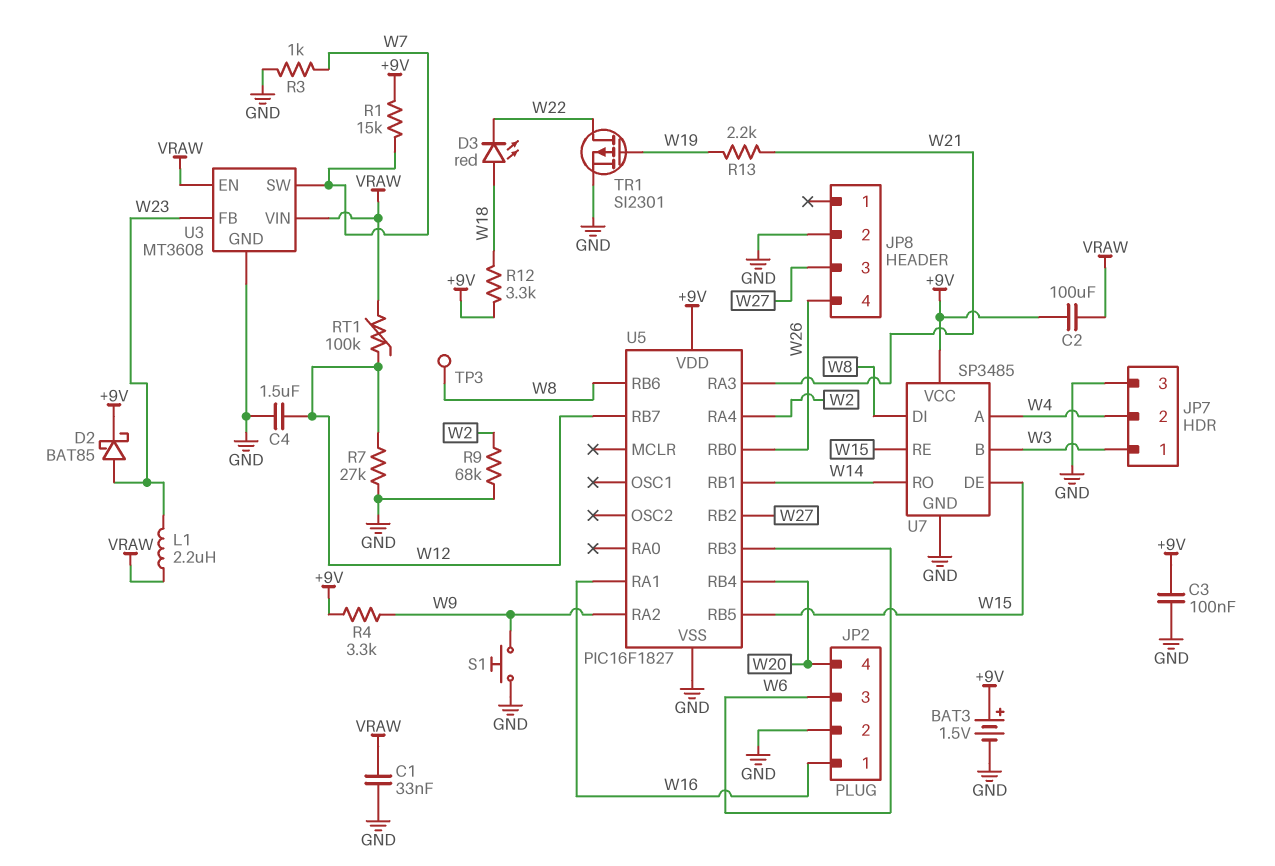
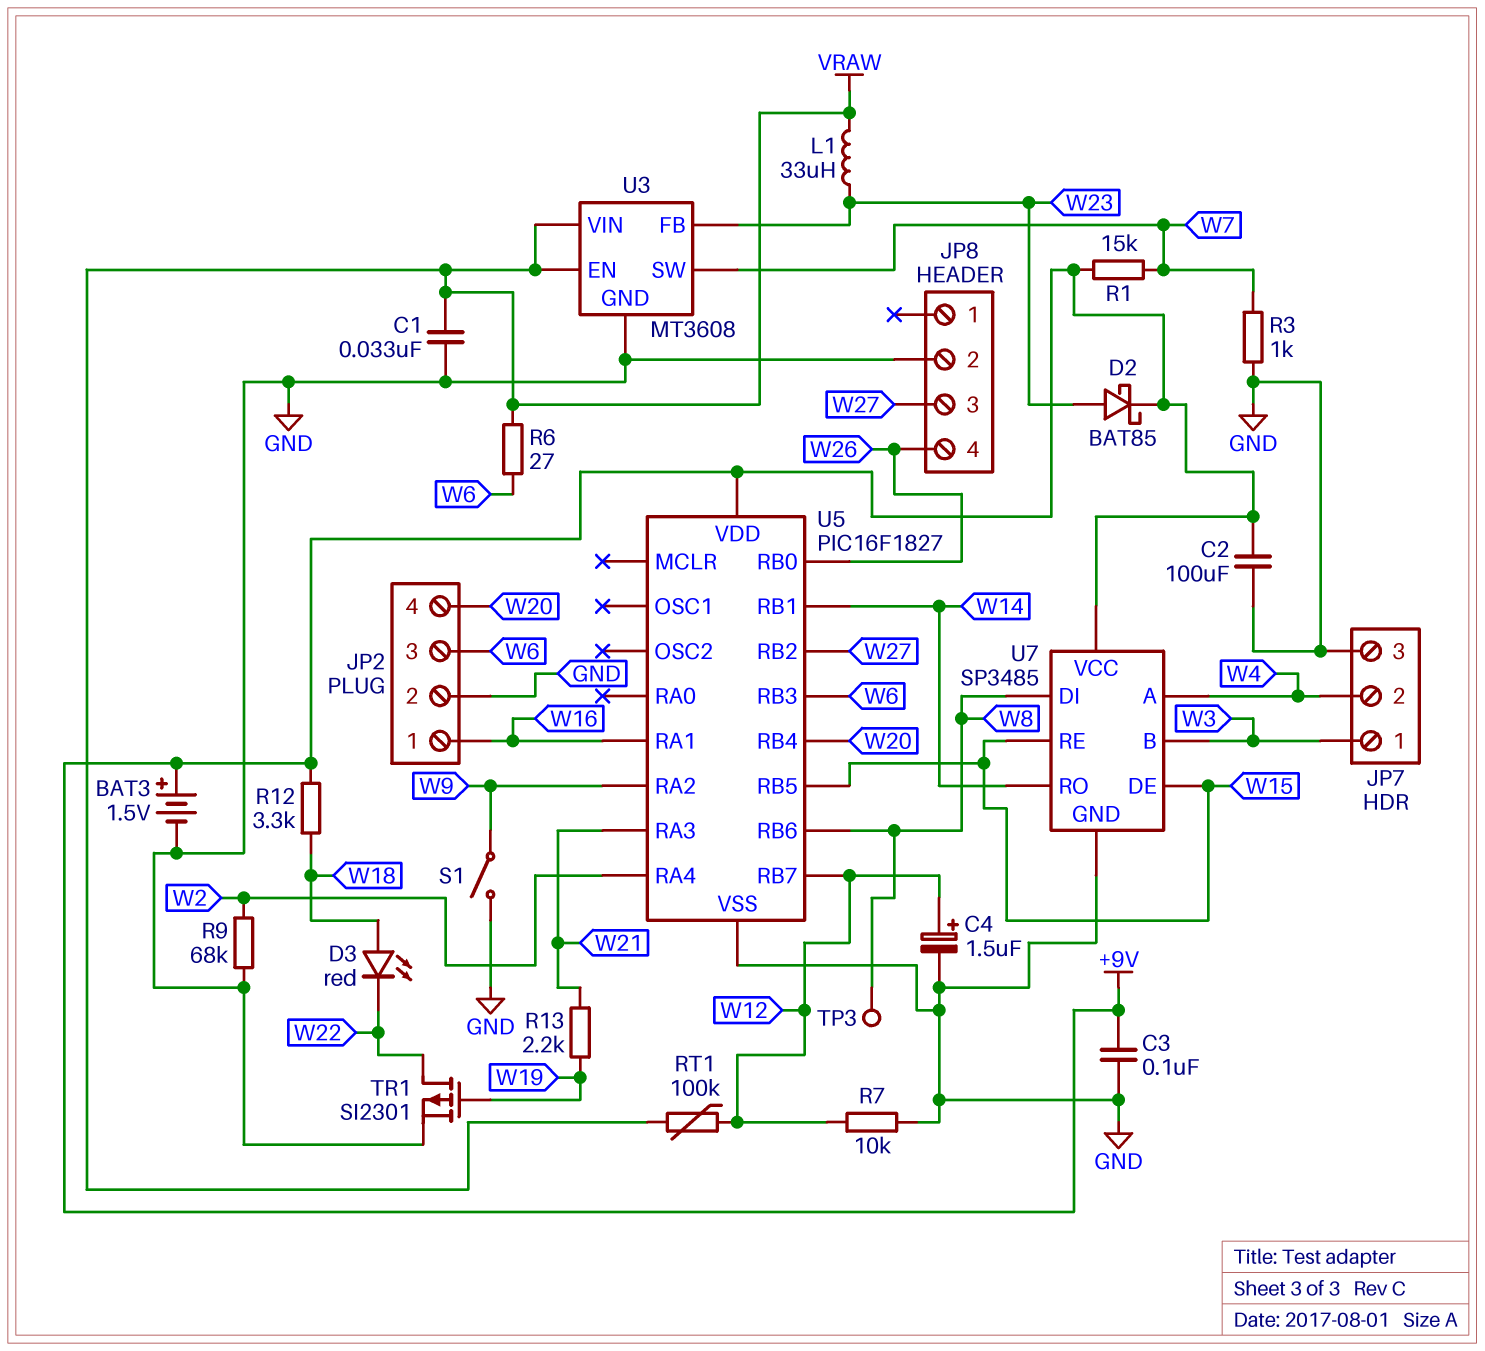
C2: 100uF (+9V, VRAW) -> 100uF (+9V, GND)
C4: 1.5uF (GND, W12) -> 1.5uF (plus W12, minus GND)
L1: 2.2uH (VRAW, W23) -> 33uH (VRAW, W23)
R4: 3.3k (+9V, W9) -> none
R6: none -> 27 (VRAW, W6)
R7: 27k (GND, W12) -> 10k (GND, W12)
S1: button (GND, W9) -> switch (GND, W9)

